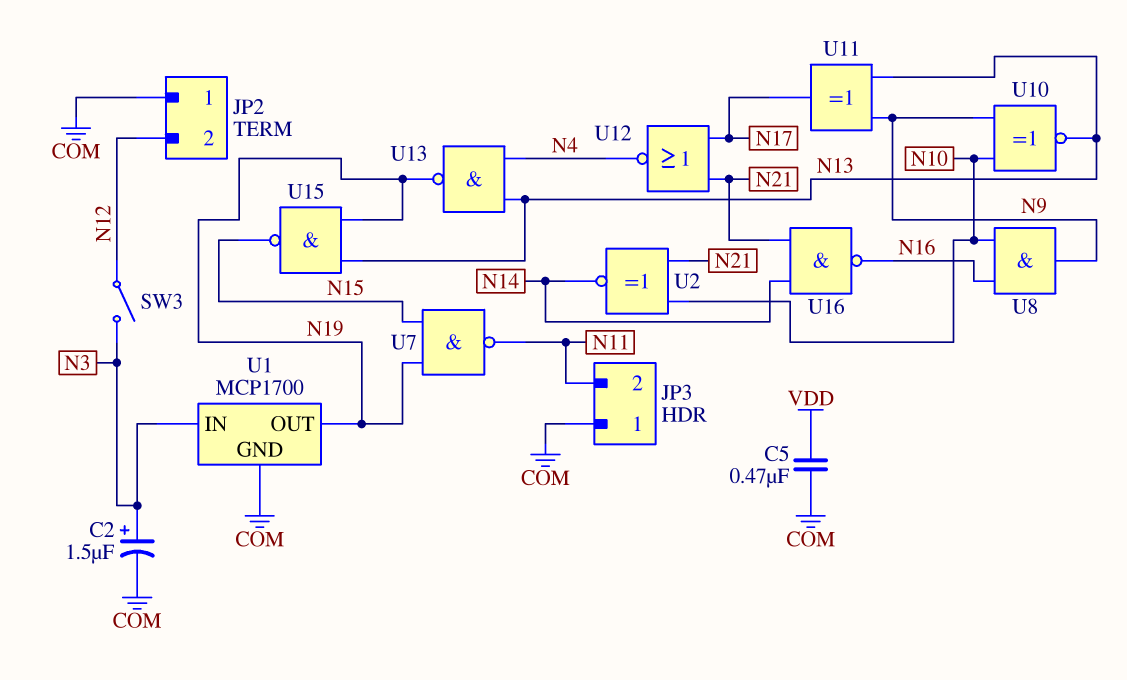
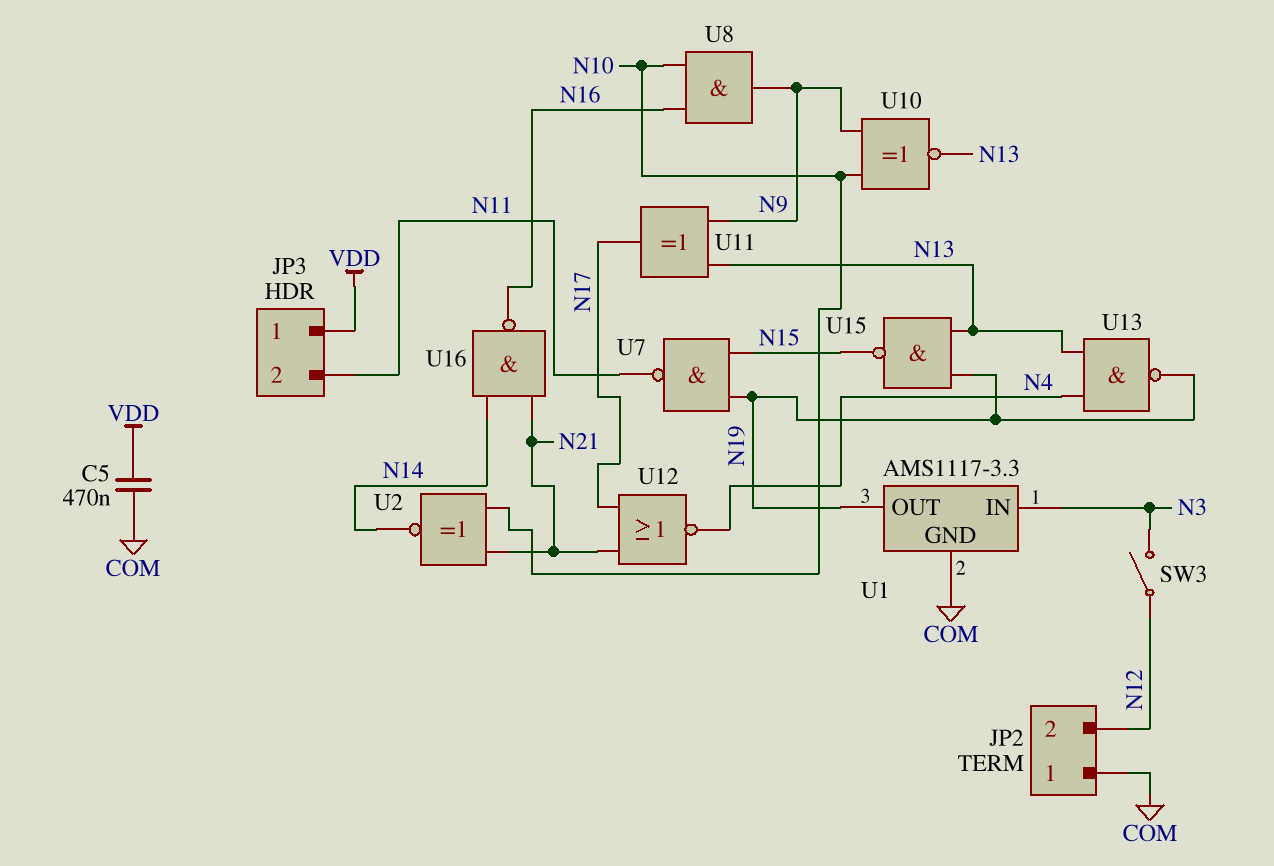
C2: 1.5uF (plus N3, minus COM) -> none
JP3 pin 1: COM -> VDD
U1: MCP1700 -> AMS1117-3.3

